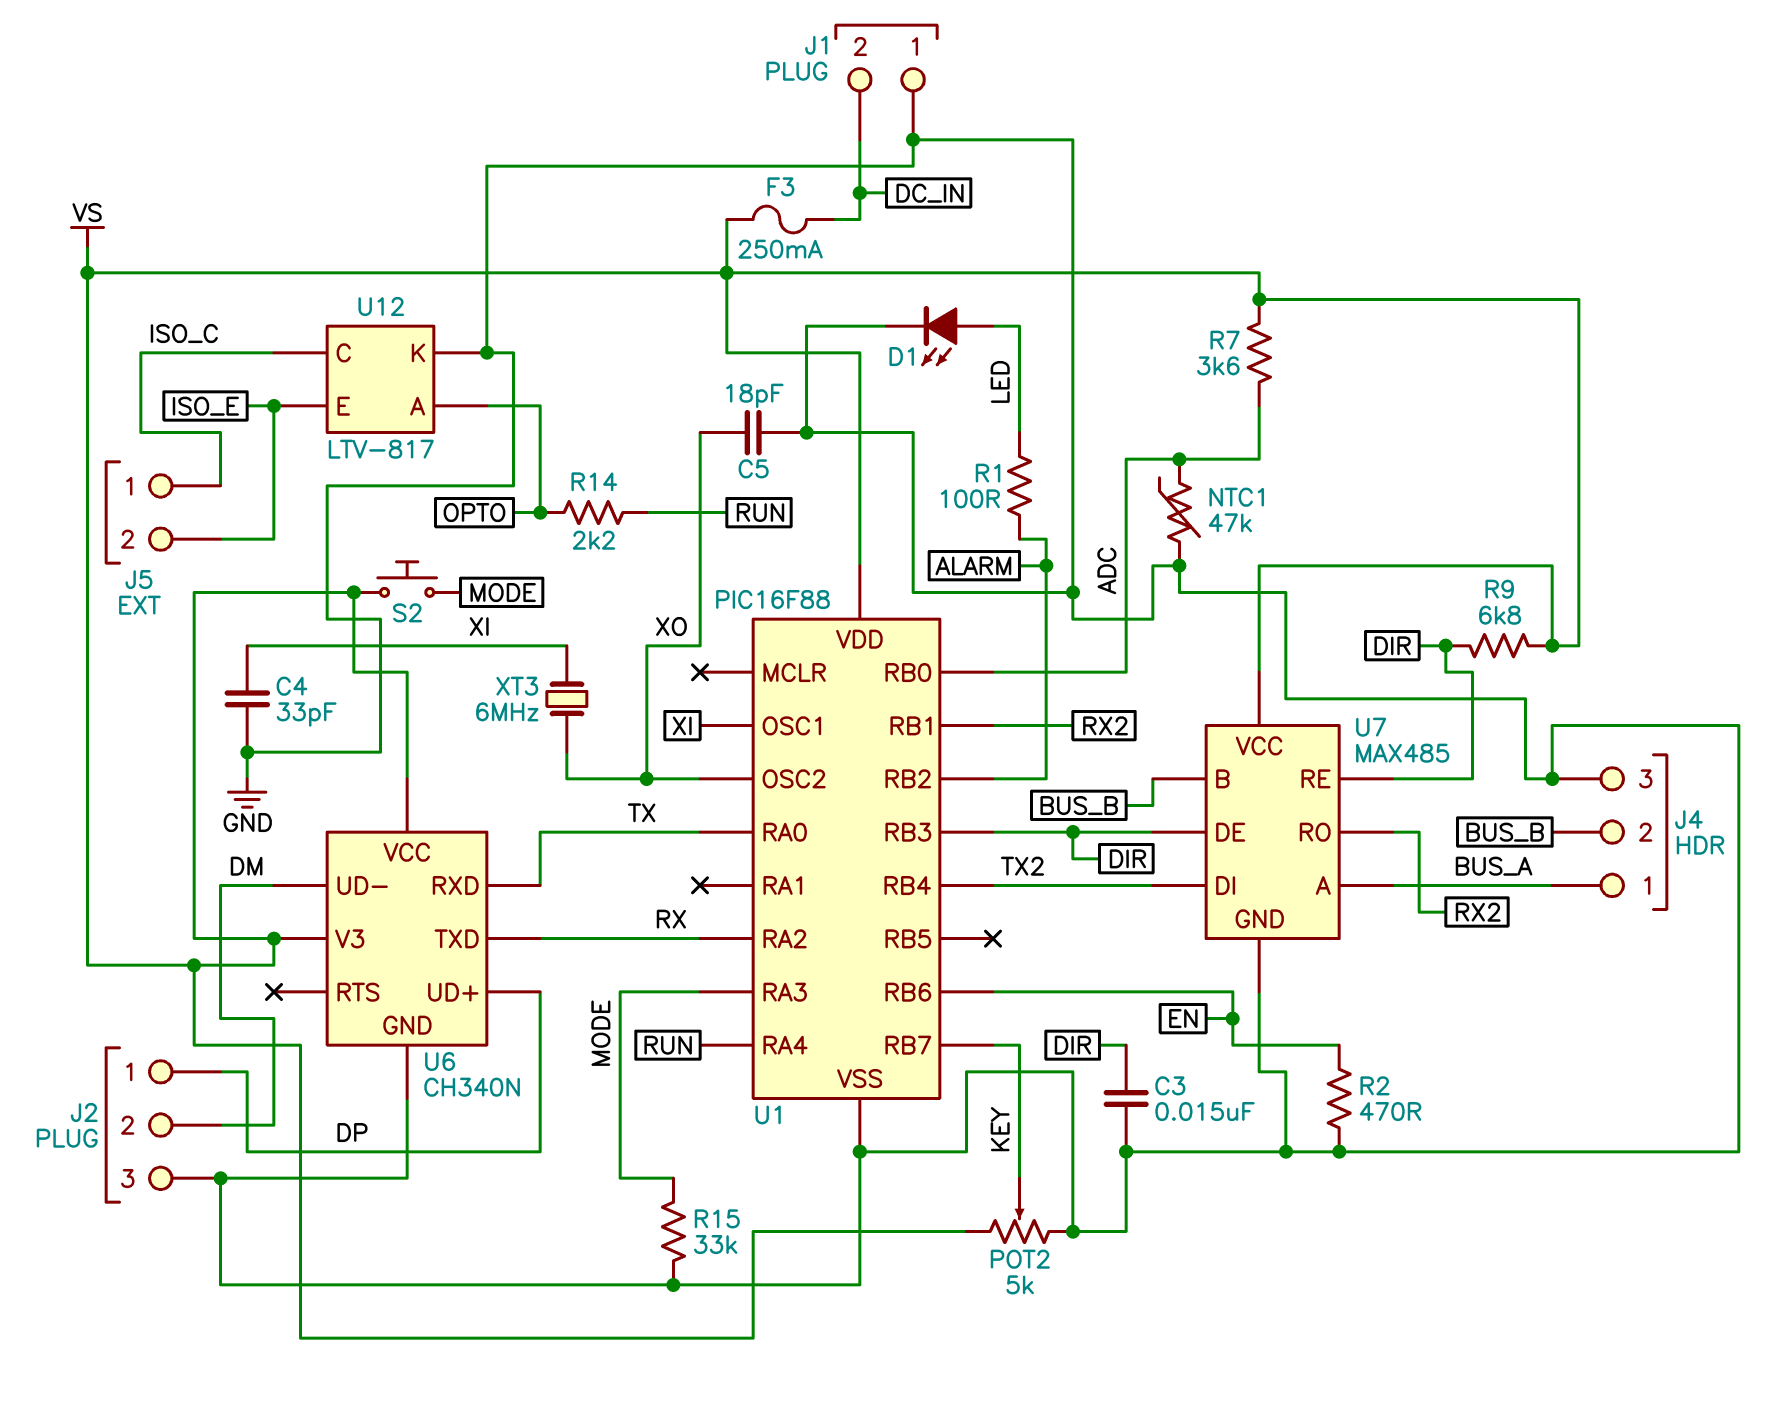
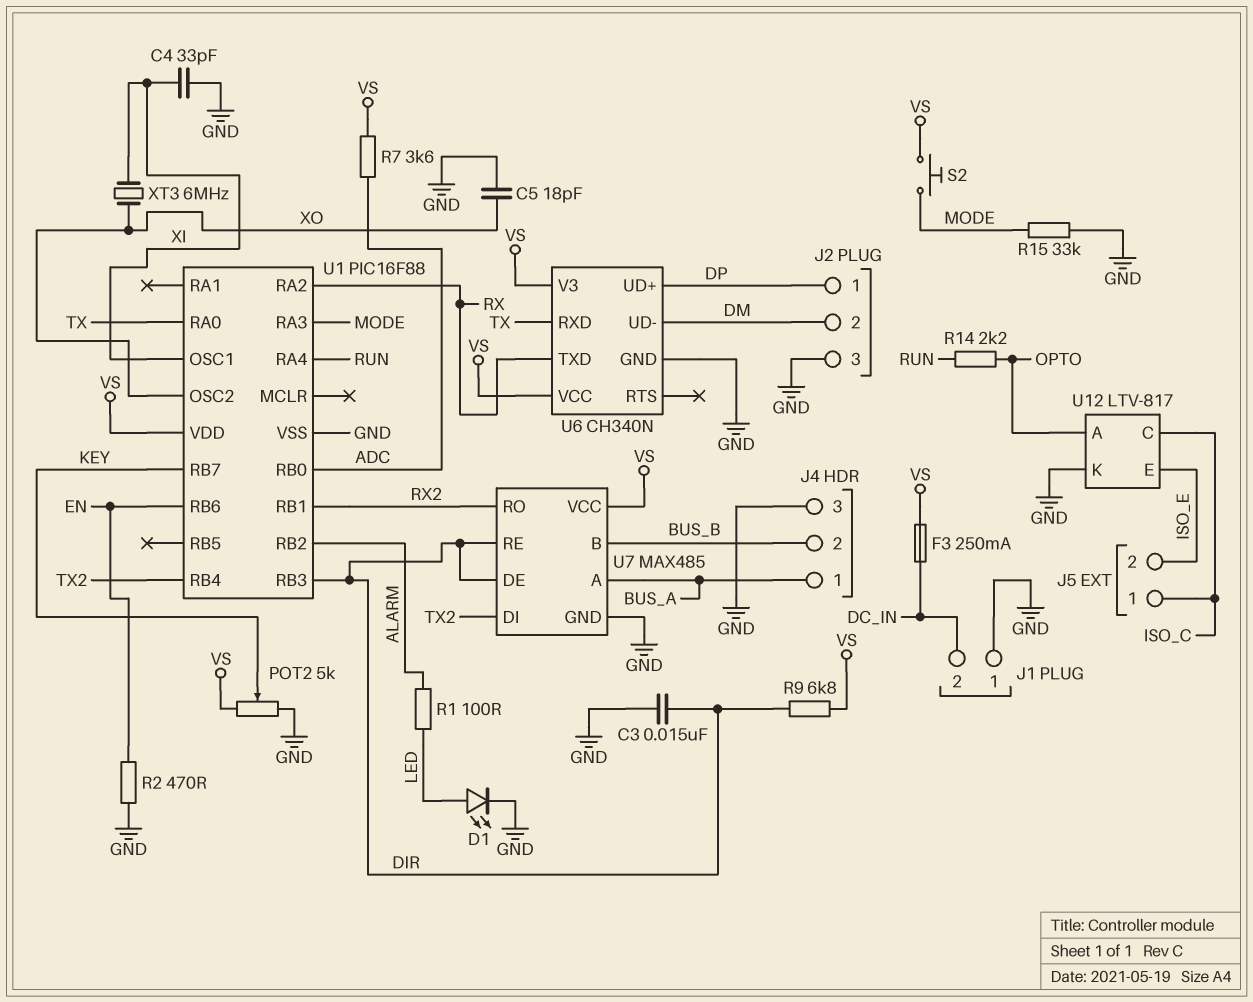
NTC1: 47k (ADC, GND) -> none

